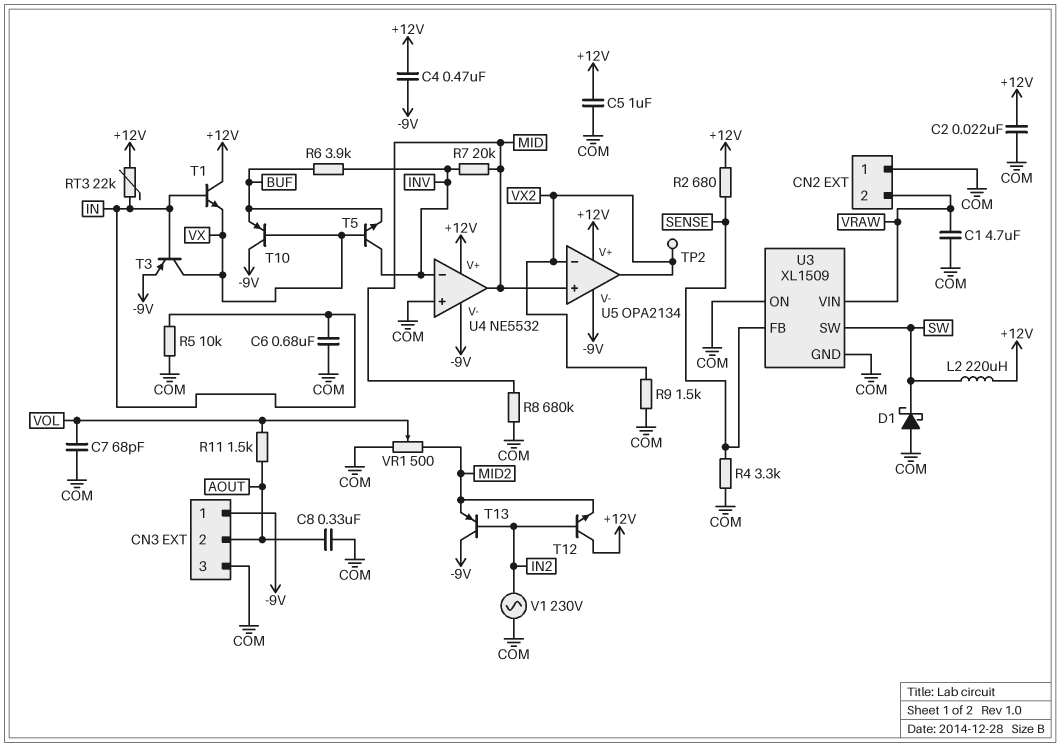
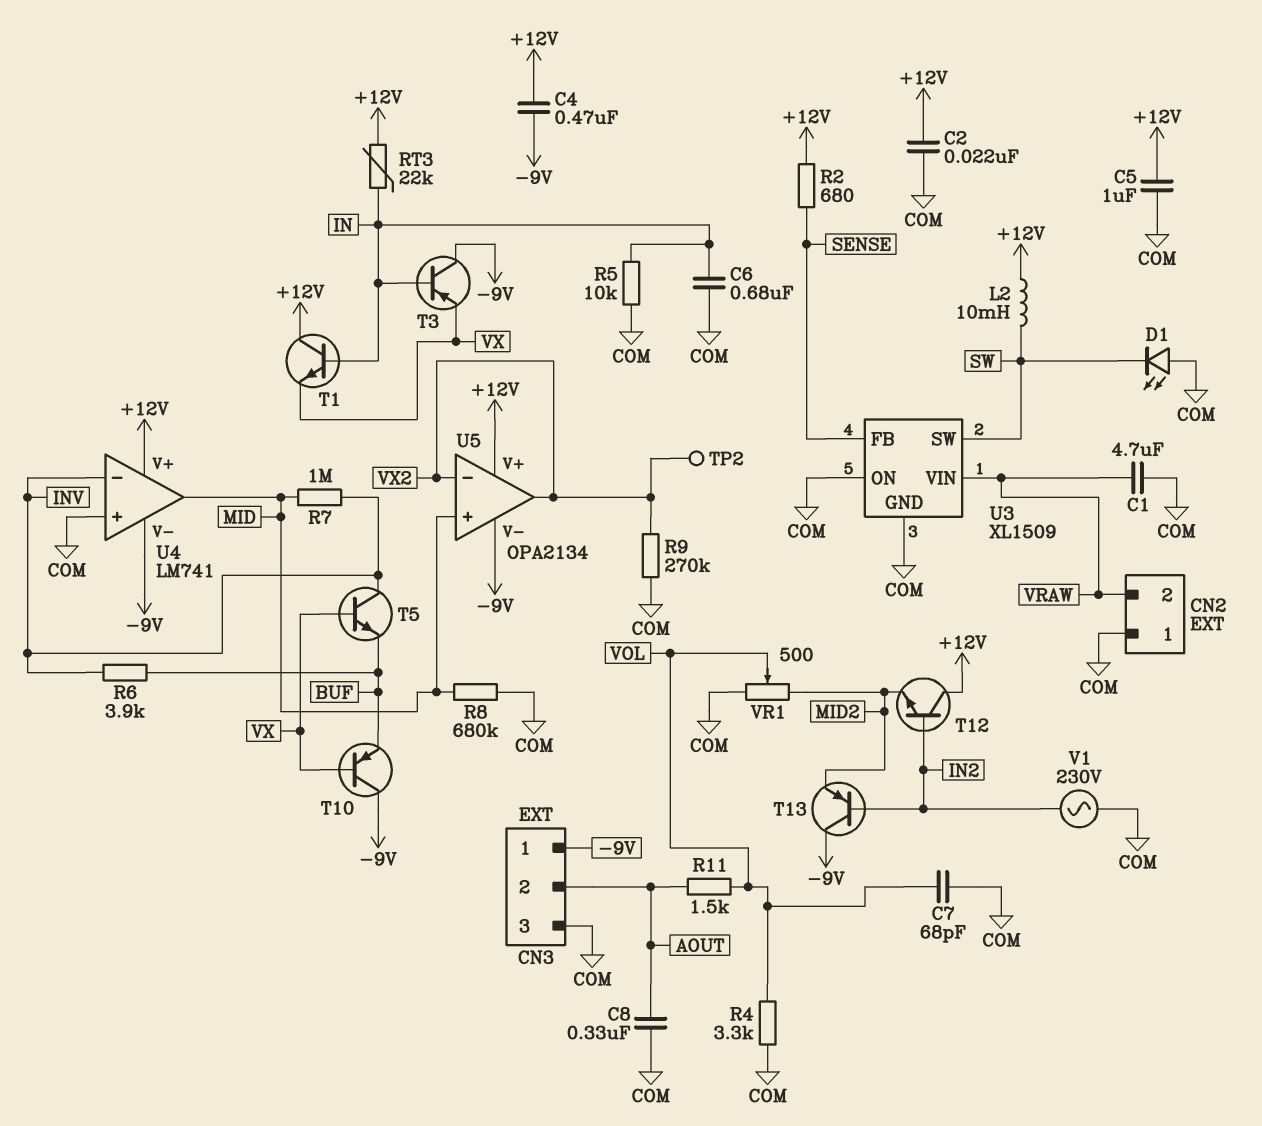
D1: schottky (A COM, K SW) -> LED (A COM, K SW)
L2: 220uH (+12V, SW) -> 10mH (+12V, SW)
R4: 3.3k (COM, SENSE) -> 3.3k (COM, VOL)
R7: 20k (INV, MID) -> 1M (INV, MID)
R9: 1.5k (COM, VX2) -> 270k (COM, VX2)
T3: PNP (B IN, C VX, E -9V) -> PNP (B IN, C -9V, E VX)
U4: NE5532 -> LM741

